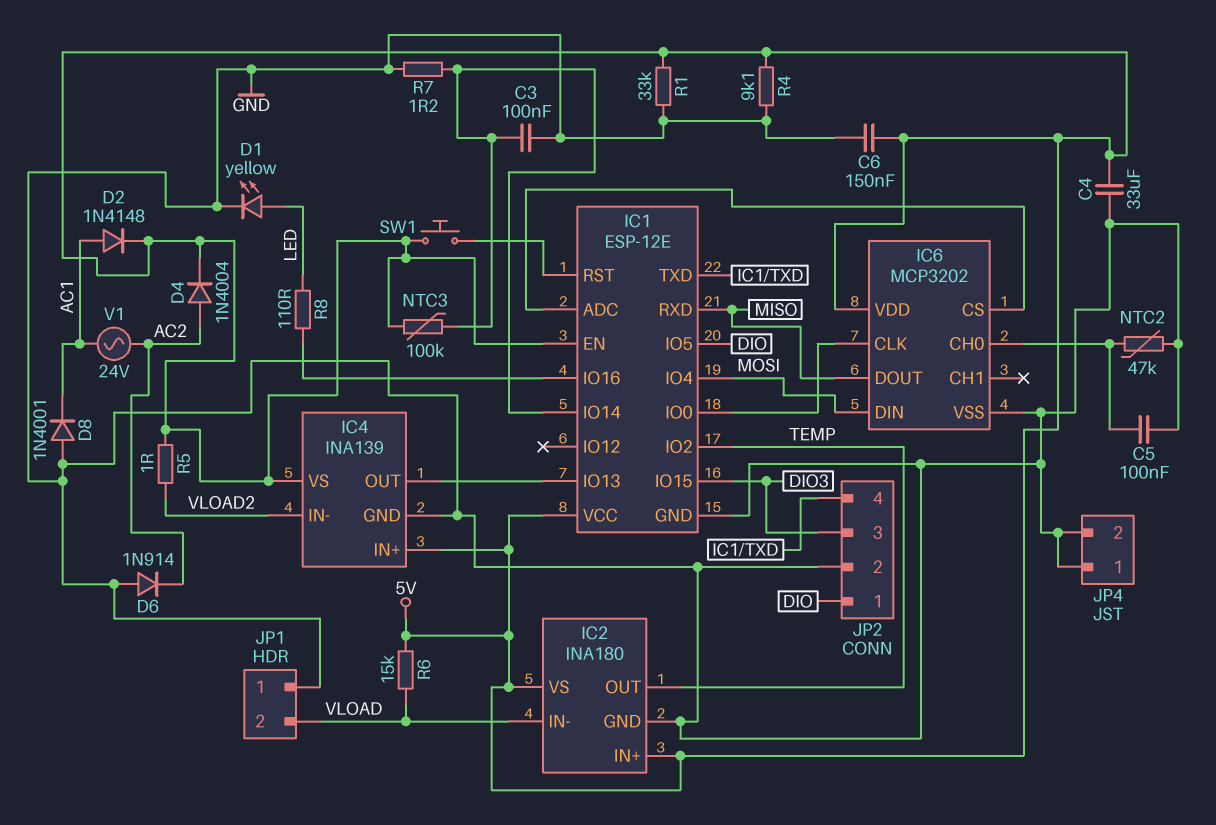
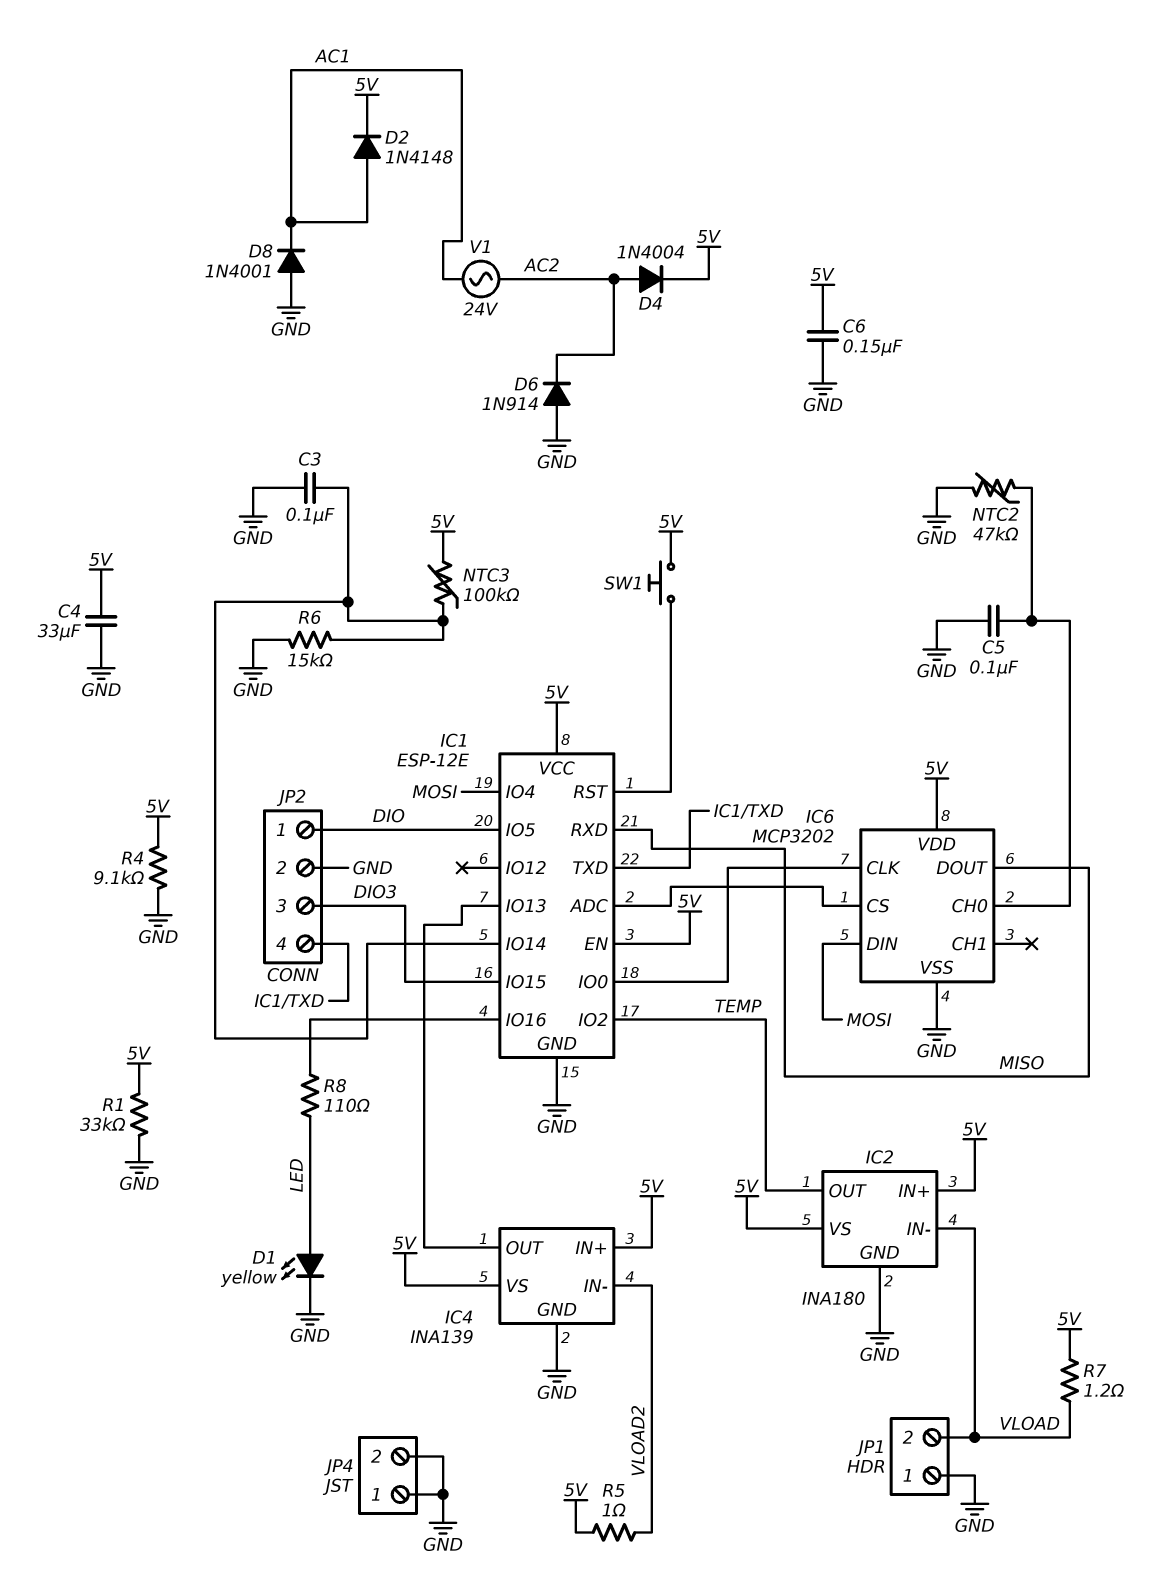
R6: 15k (5V, VLOAD) -> 15k (GND, IC1/IO14)
R7: 1.2 (GND, IC1/IO14) -> 1.2 (5V, VLOAD)

